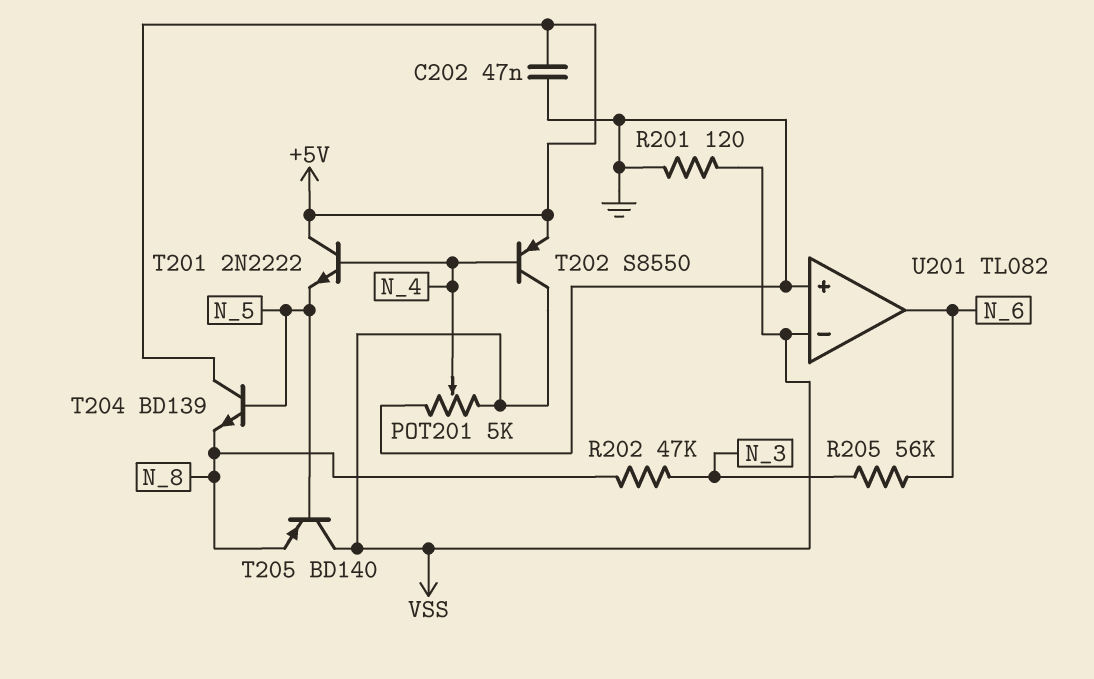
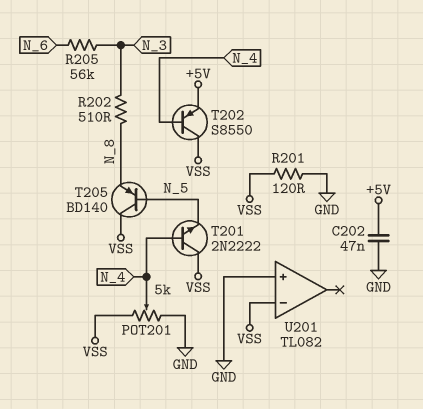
R202: 47k (N_3, N_8) -> 510 (N_3, N_8)
T201: NPN 2N2222 (B N_4, C +5V, E N_5) -> NPN 2N2222 (B N_4, C VSS, E N_5)
T204: NPN BD139 (B N_5, C +5V, E N_8) -> none
U201 pin out: N_6 -> none

